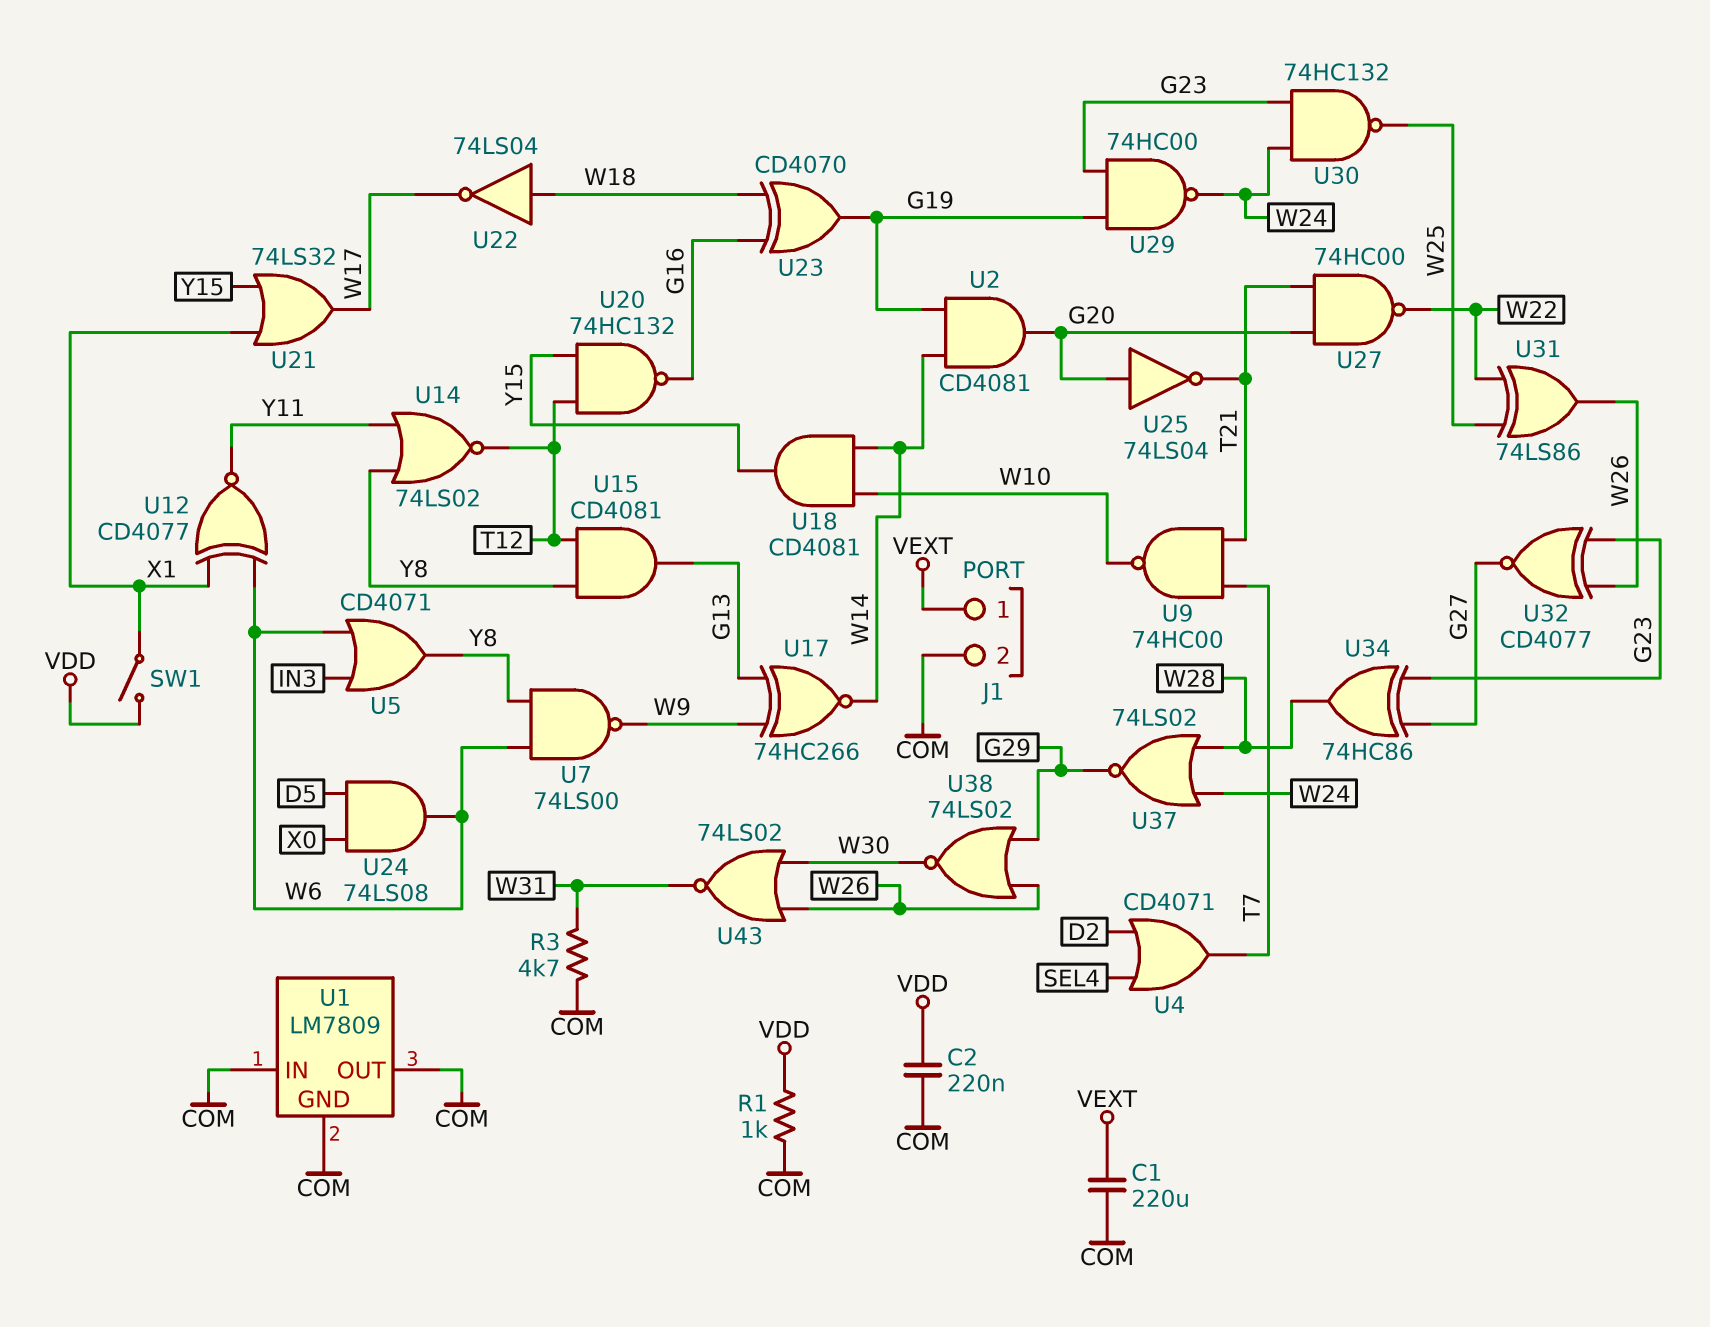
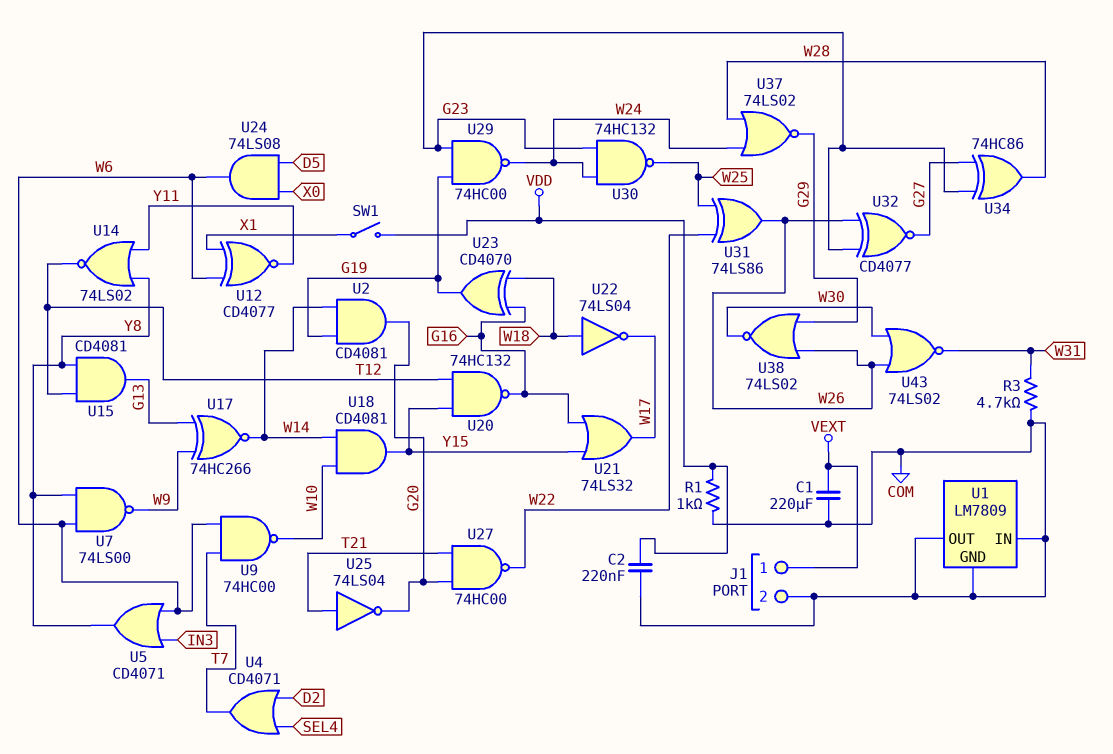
U9: NAND 74HC00 (in T7, in T21, out W10) -> NAND 74HC00 (in T7, in W6, out W10)
U21: OR 74LS32 (in X1, in Y15, out W17) -> OR 74LS32 (in G16, in Y15, out W17)
U25: NOT 74LS04 (in G20, out T21) -> NOT 74LS04 (in T21, out G20)

